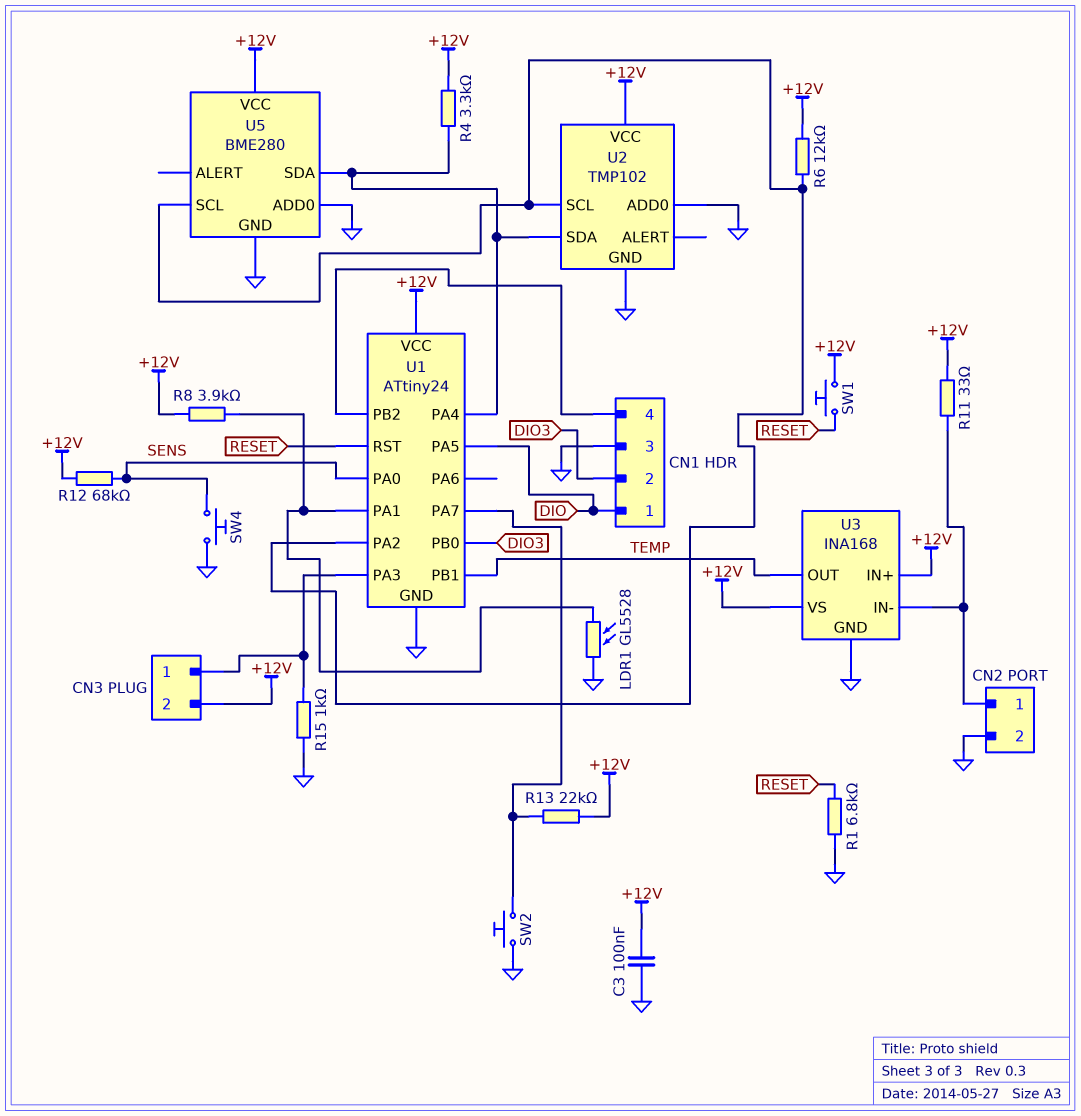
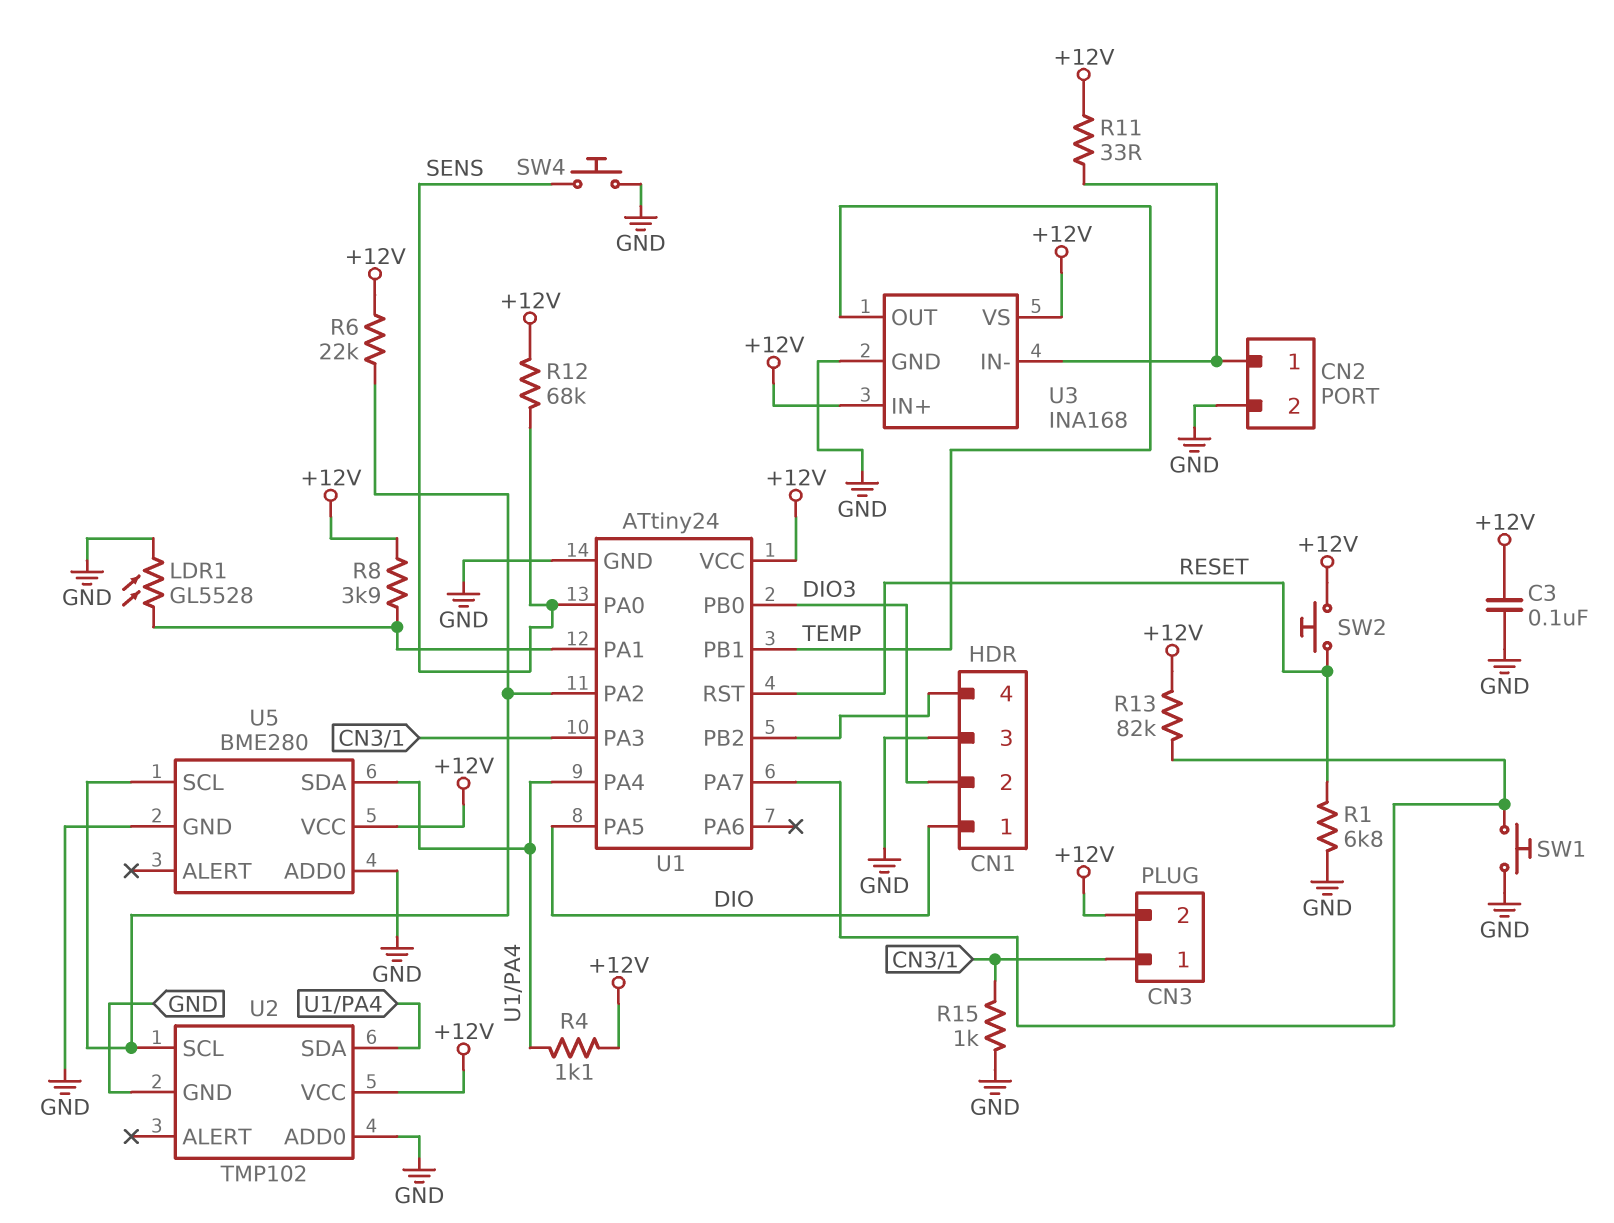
R4: 3.3k (+12V, U1/PA4) -> 1.1k (+12V, U1/PA4)
R6: 12k (+12V, U1/PA2) -> 22k (+12V, U1/PA2)
R13: 22k (+12V, U1/PA7) -> 82k (+12V, U1/PA7)
SW1: button (+12V, RESET) -> button (GND, U1/PA7)
SW2: button (GND, U1/PA7) -> button (+12V, RESET)

